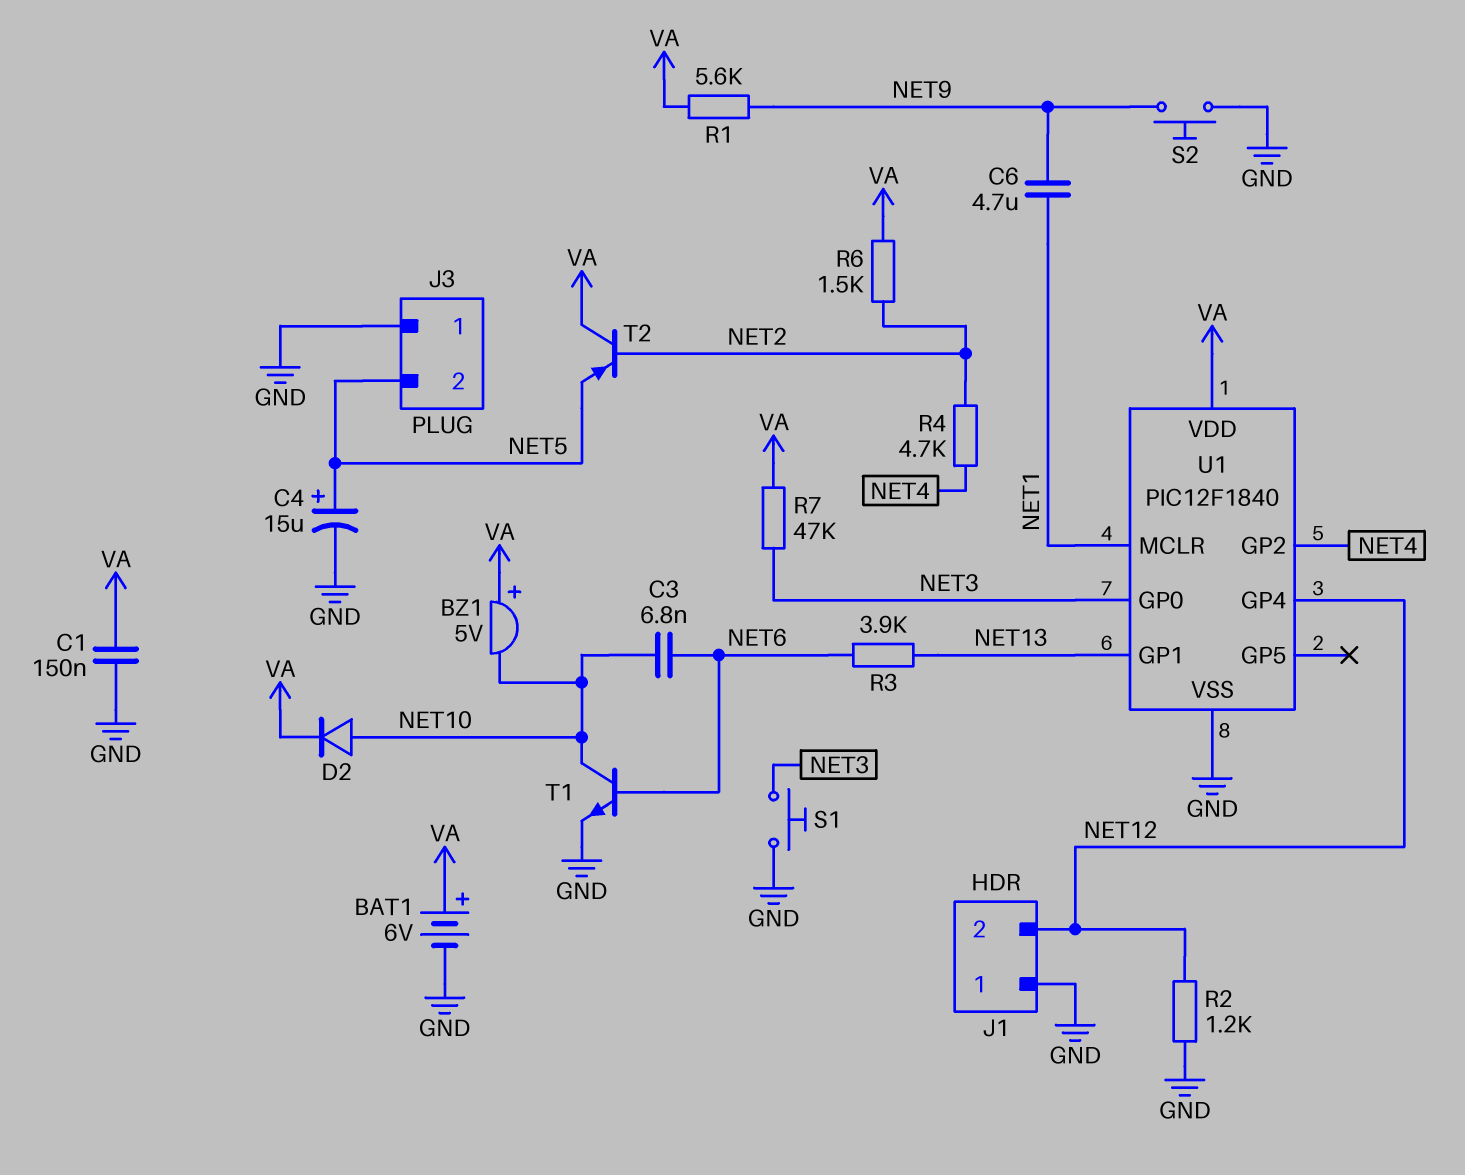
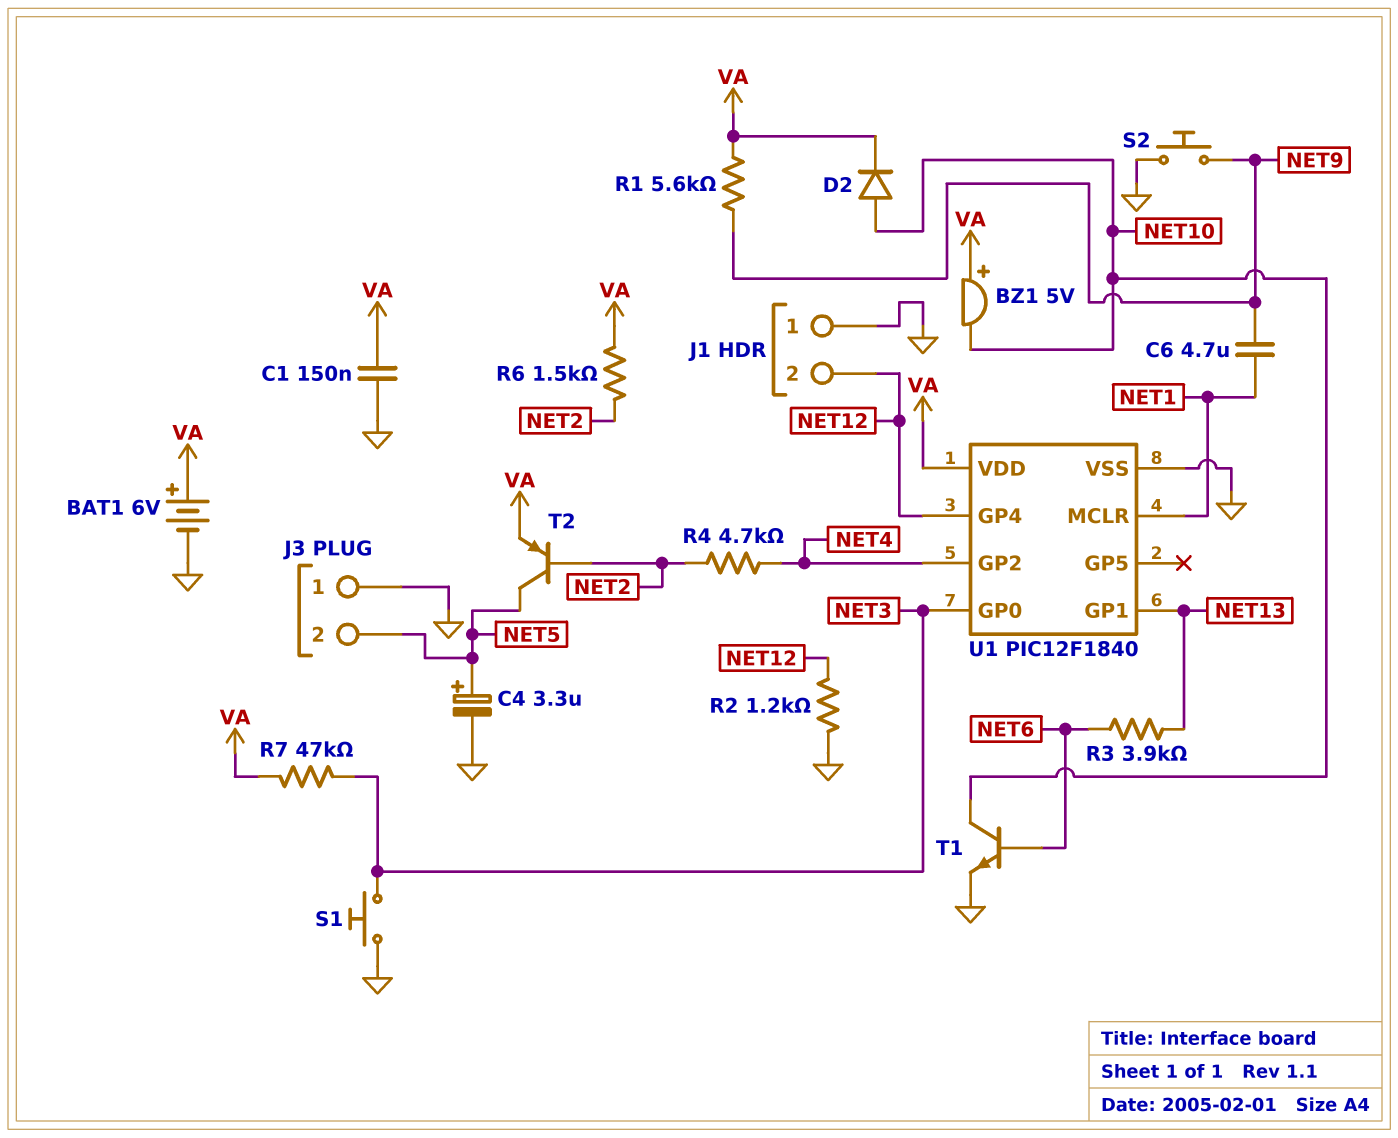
C3: 6.8nF (NET6, NET10) -> none
C4: 15uF (plus NET5, minus GND) -> 3.3uF (plus NET5, minus GND)
T2: PNP (B NET2, C VA, E NET5) -> PNP (B NET2, C NET5, E VA)

